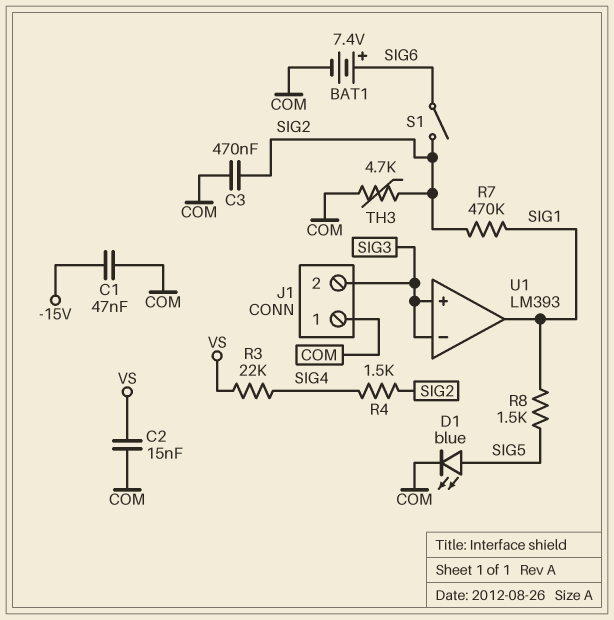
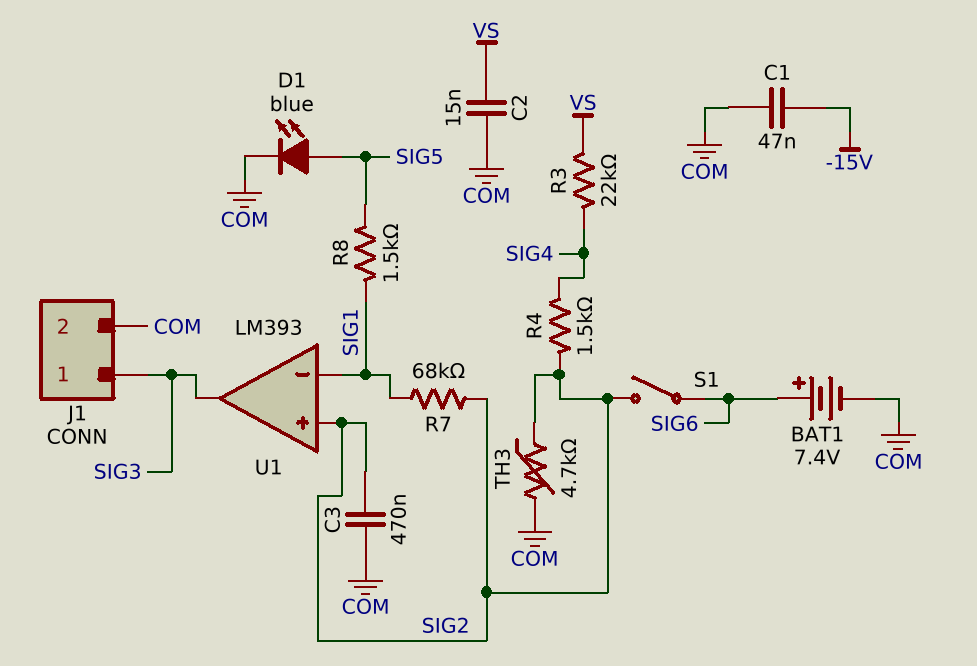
J1 pin 1: COM -> SIG3
J1 pin 2: SIG3 -> COM
R7: 470k (SIG1, SIG2) -> 68k (SIG1, SIG2)
U1 pin in+: SIG3 -> SIG2
U1 pin in-: SIG3 -> SIG1
U1 pin out: SIG1 -> SIG3

